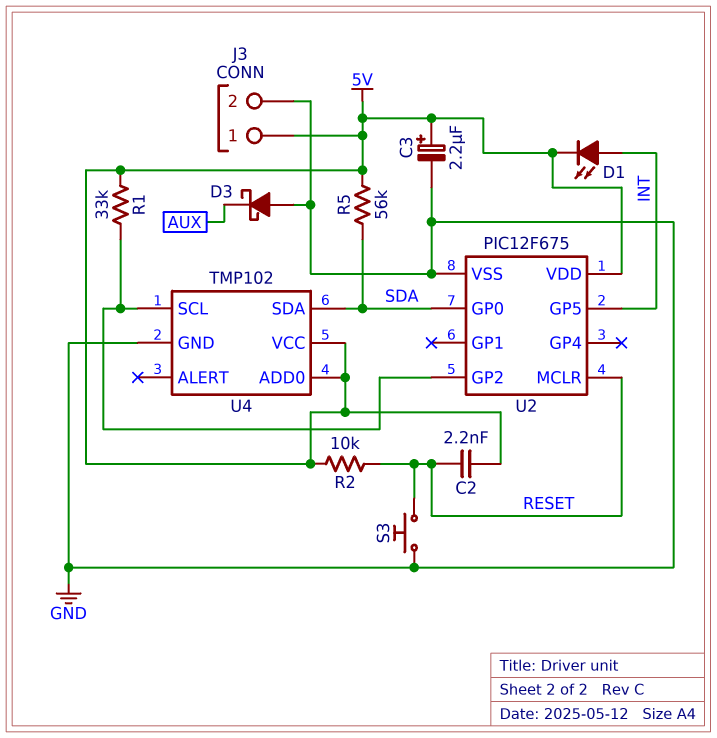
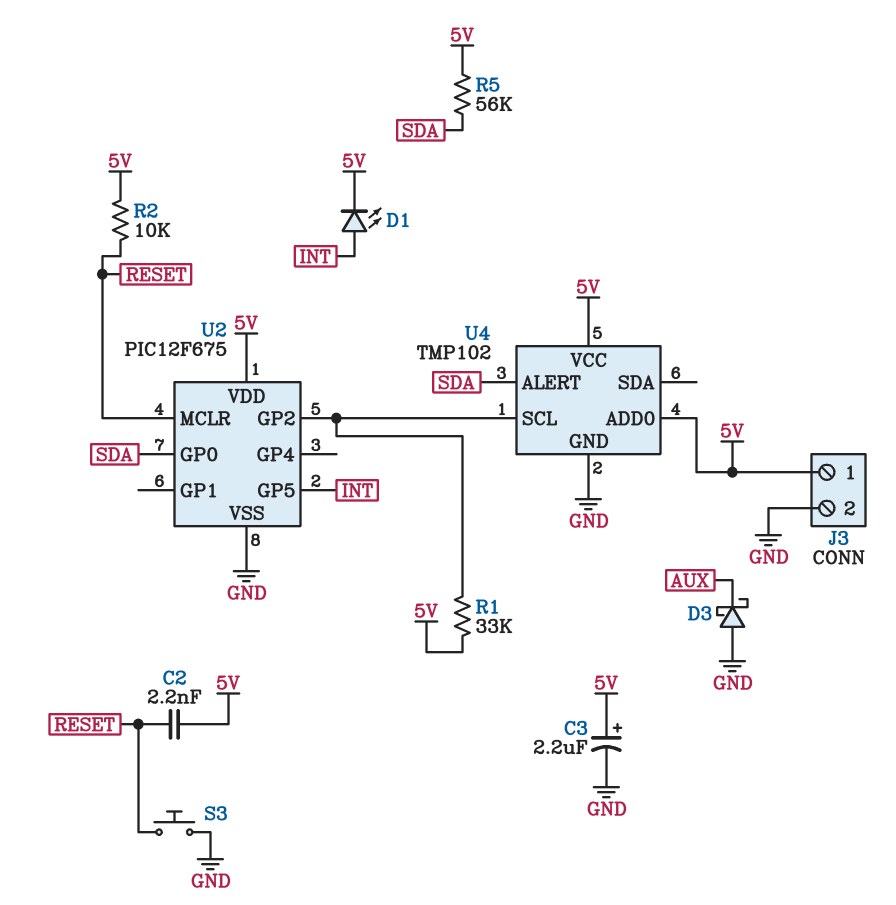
U4 pin ALERT: none -> SDA
U4 pin SDA: SDA -> none

